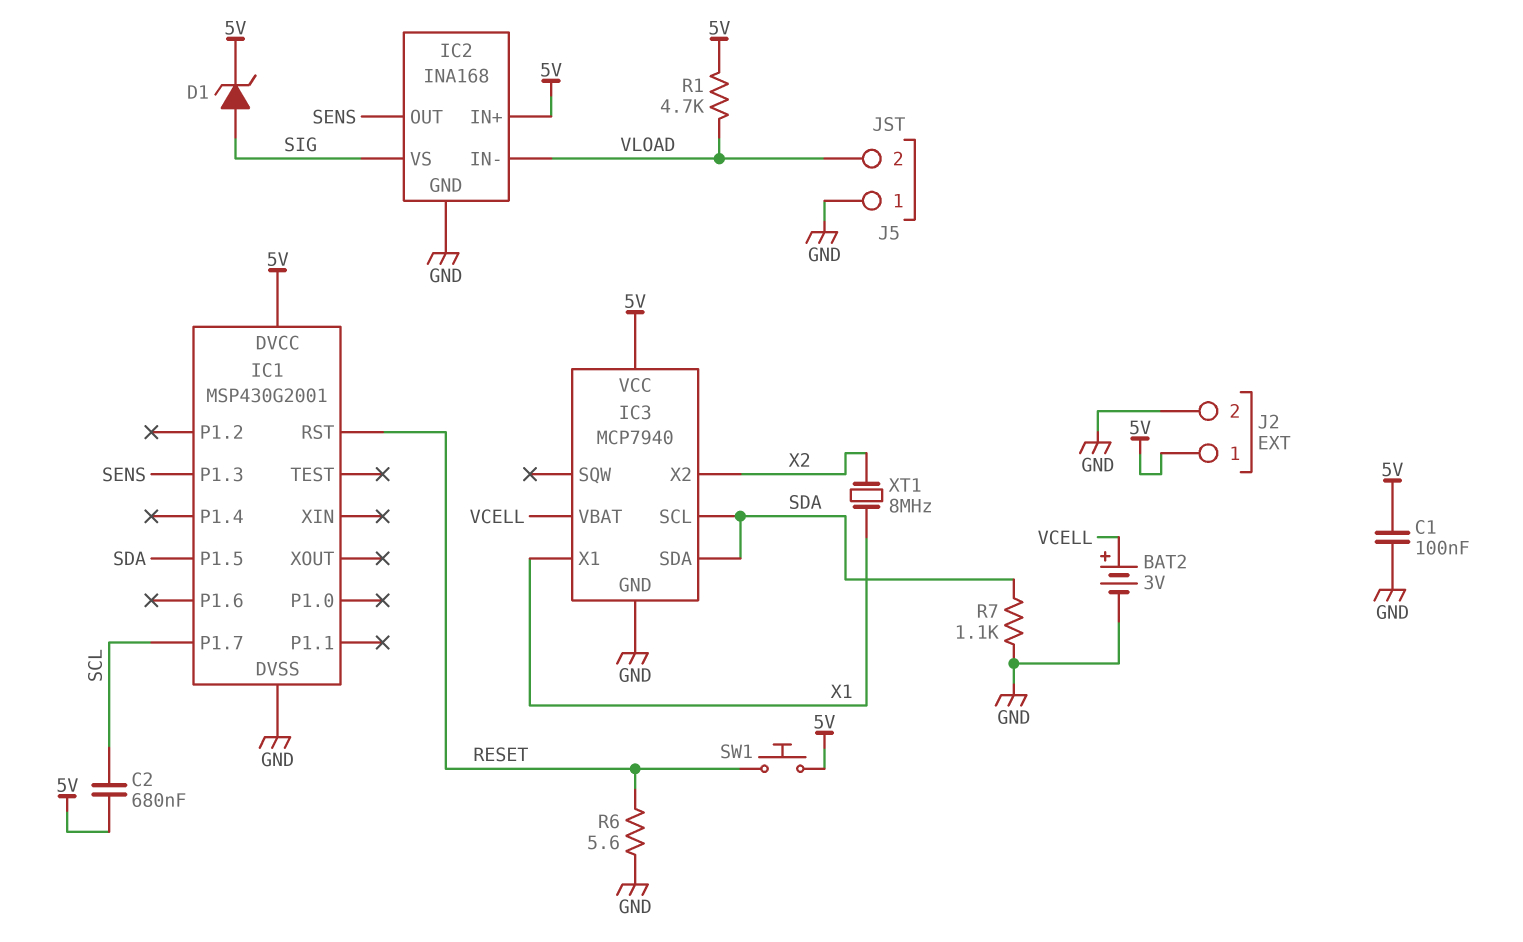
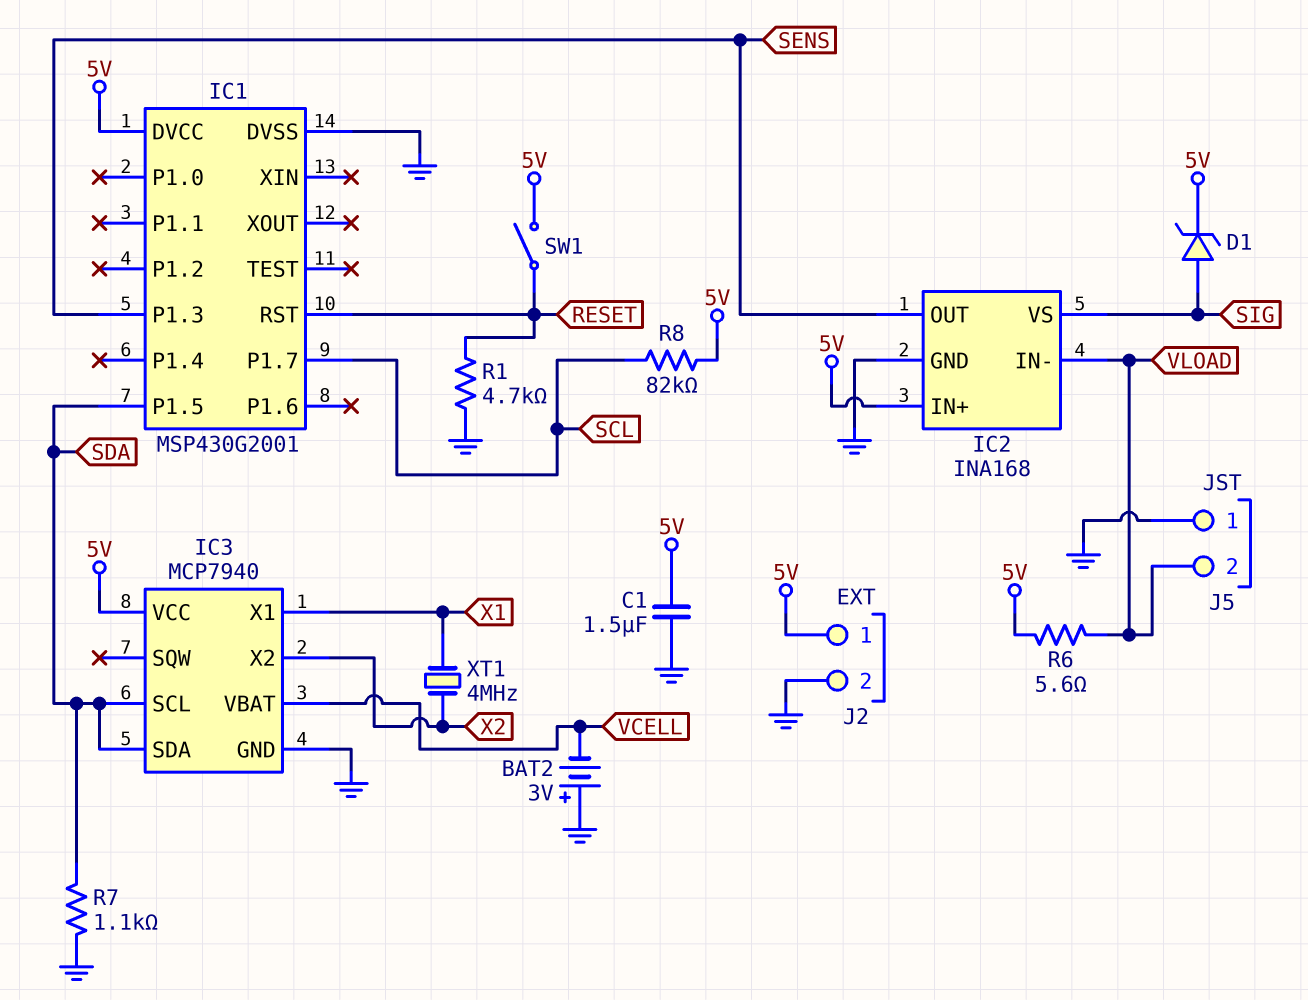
BAT2: 3V (plus VCELL, minus GND) -> 3V (plus GND, minus VCELL)
C1: 100nF (5V, GND) -> 1.5uF (5V, GND)
C2: 680nF (5V, SCL) -> none
R1: 4.7k (5V, VLOAD) -> 4.7k (GND, RESET)
R6: 5.6 (GND, RESET) -> 5.6 (5V, VLOAD)
R8: none -> 82k (5V, SCL)
SW1: button (5V, RESET) -> switch (5V, RESET)
XT1: 8MHz (X1, X2) -> 4MHz (X1, X2)

